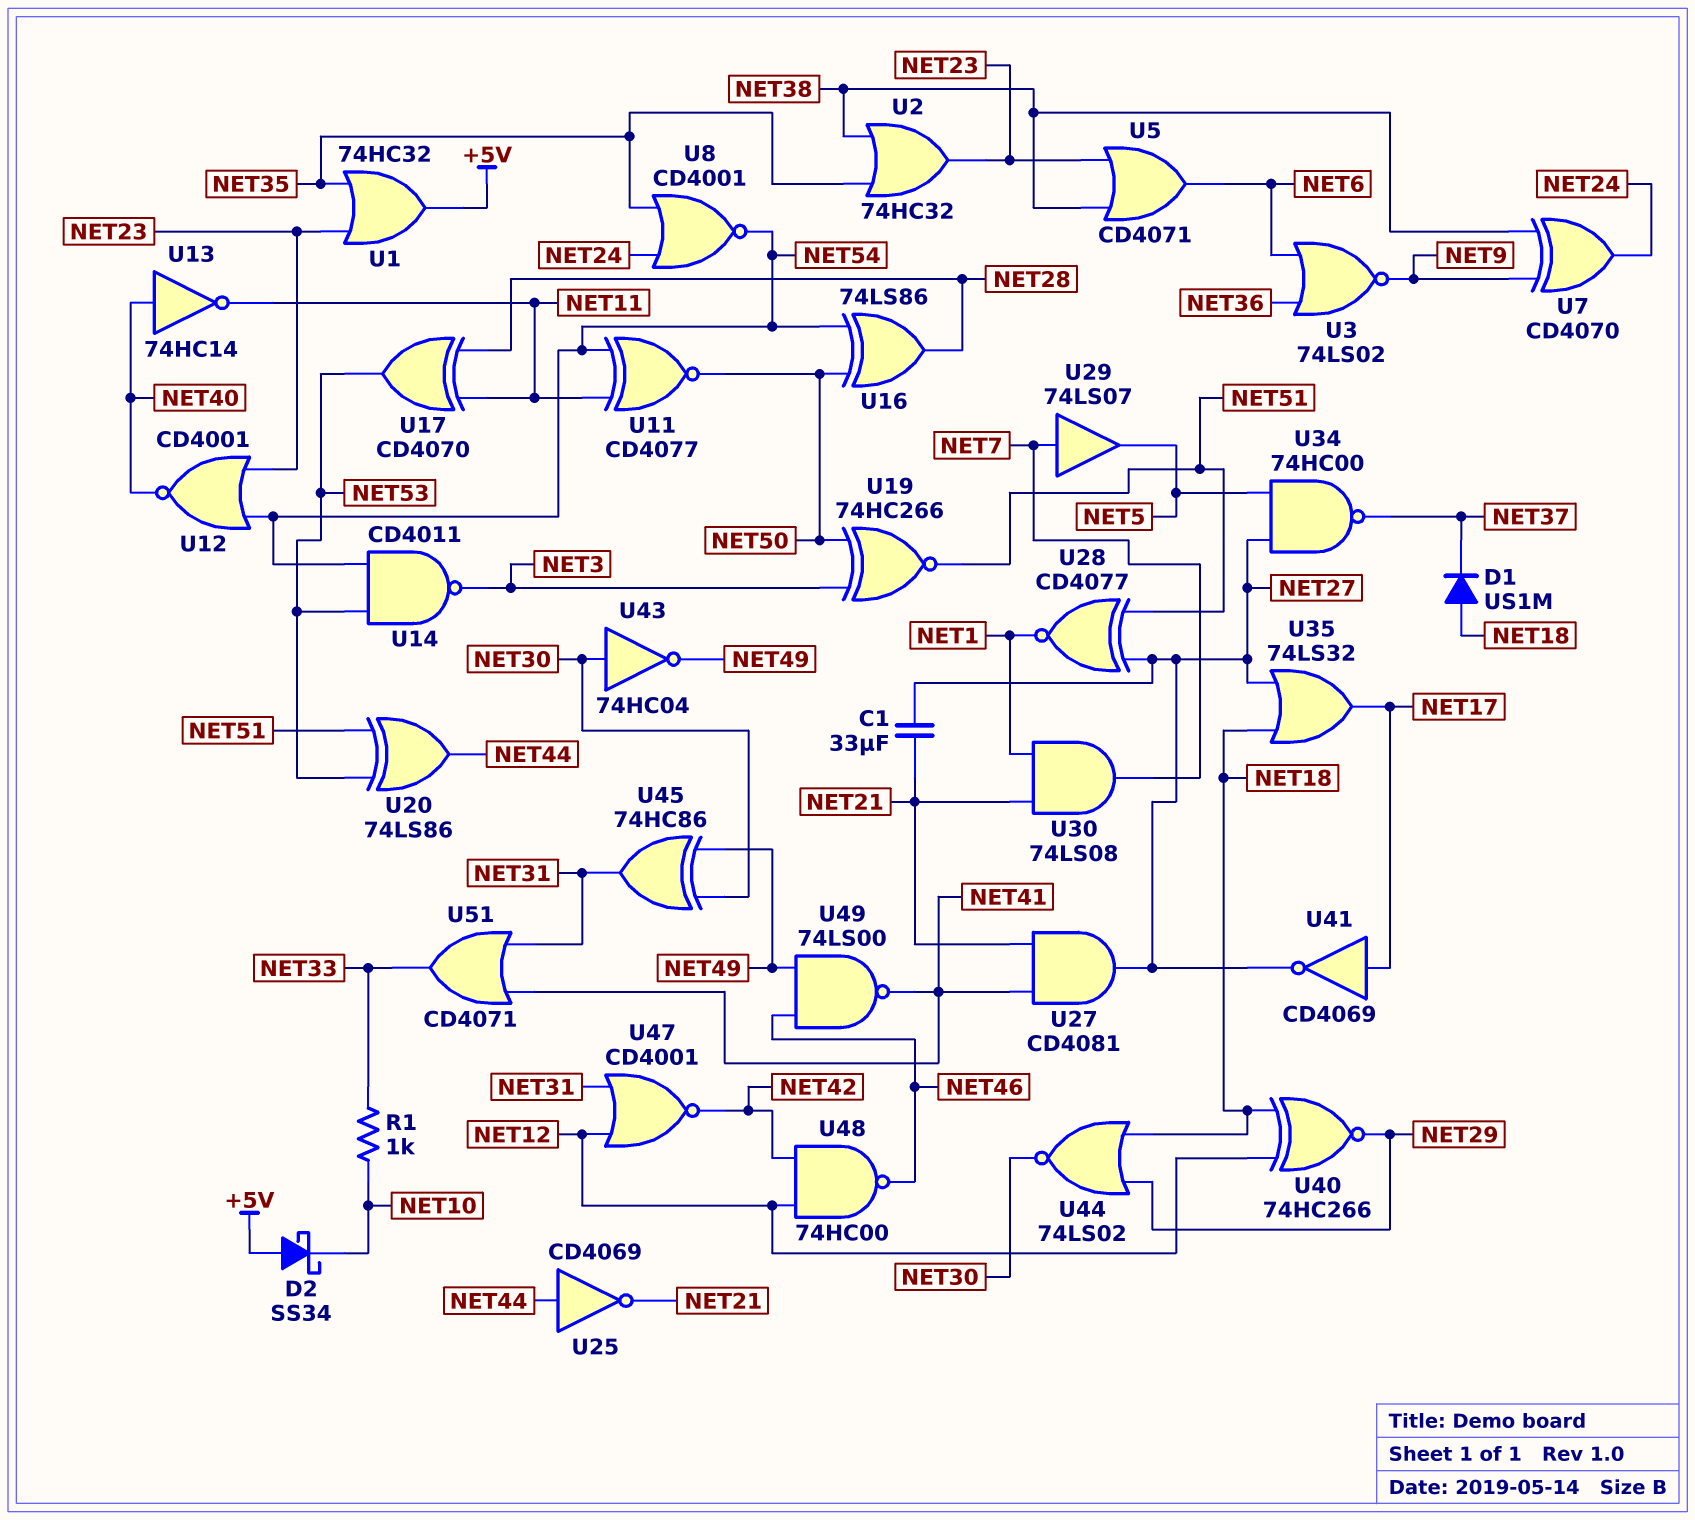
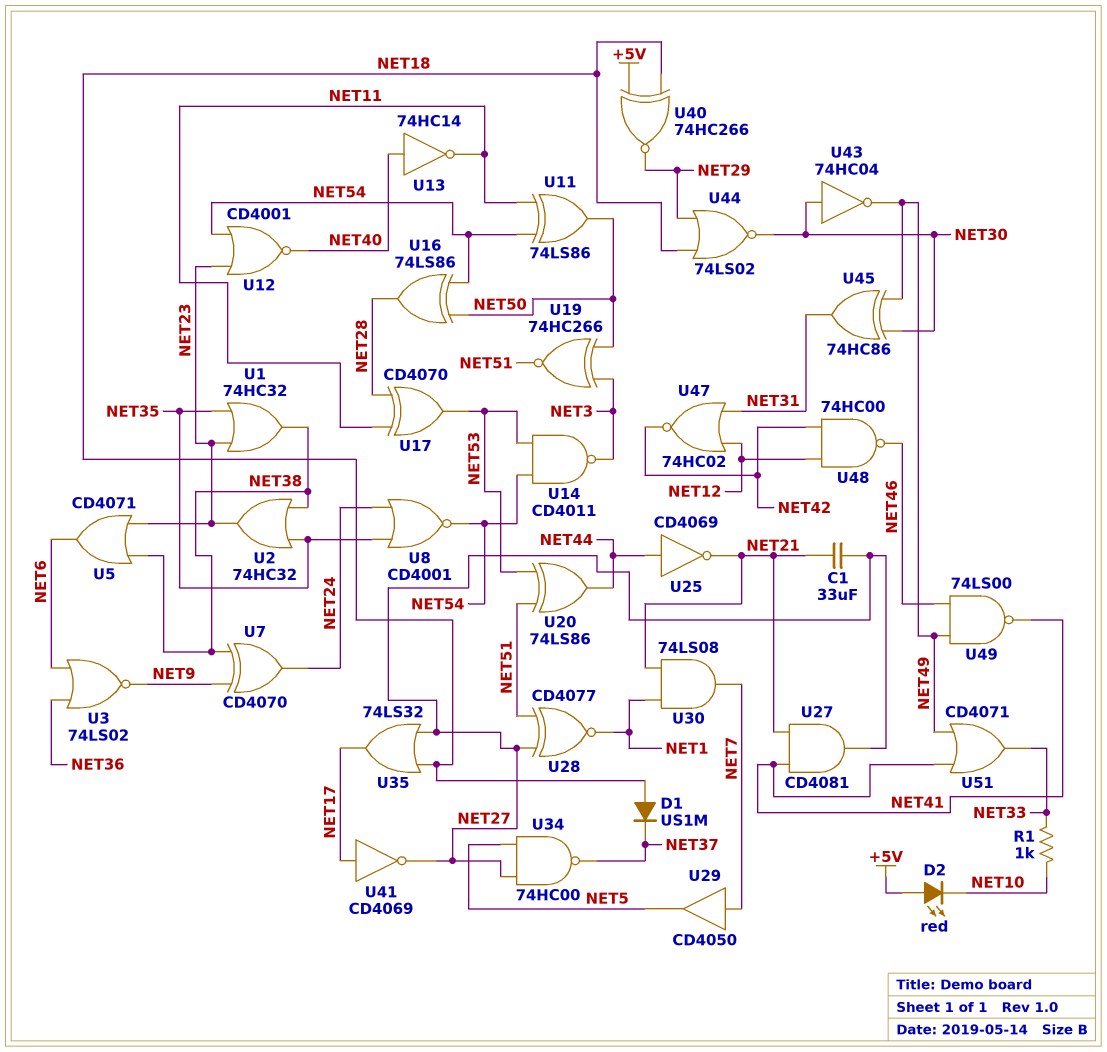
D2: schottky SS34 (A +5V, K NET10) -> LED red (A +5V, K NET10)
U1: OR 74HC32 (in NET23, in NET35, out +5V) -> OR 74HC32 (in NET23, in NET35, out NET38)
U11: XNOR CD4077 (in NET11, in NET54, out NET50) -> XOR 74LS86 (in NET11, in NET54, out NET50)
U29: buffer 74LS07 (in NET7, out NET5) -> buffer CD4050 (in NET7, out NET5)
U40: XNOR 74HC266 (in NET12, in NET18, out NET29) -> XNOR 74HC266 (in +5V, in NET18, out NET29)
U47: NOR CD4001 (in NET12, in NET31, out NET42) -> NOR 74HC02 (in NET12, in NET31, out NET42)
U51: OR CD4071 (in NET31, in NET41, out NET33) -> OR CD4071 (in NET41, in NET49, out NET33)

